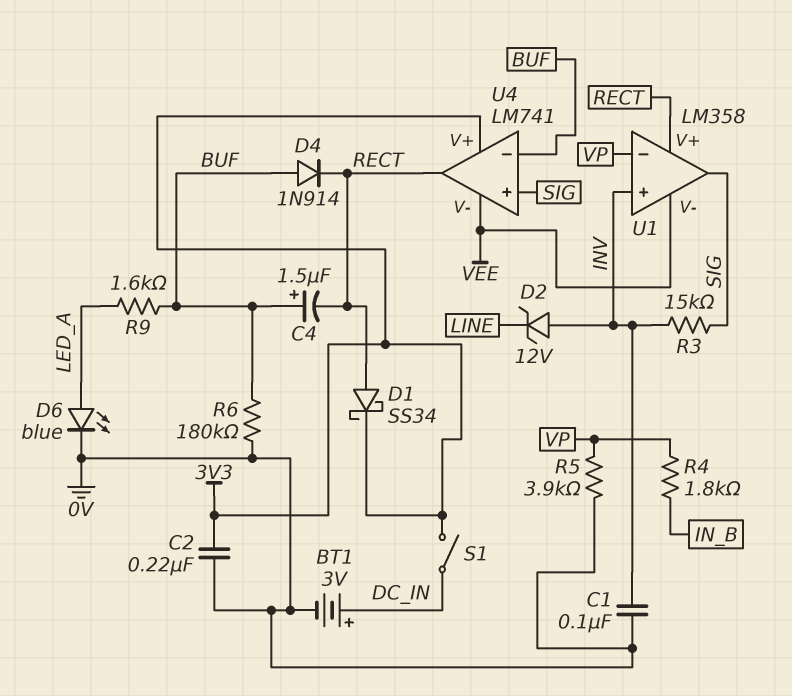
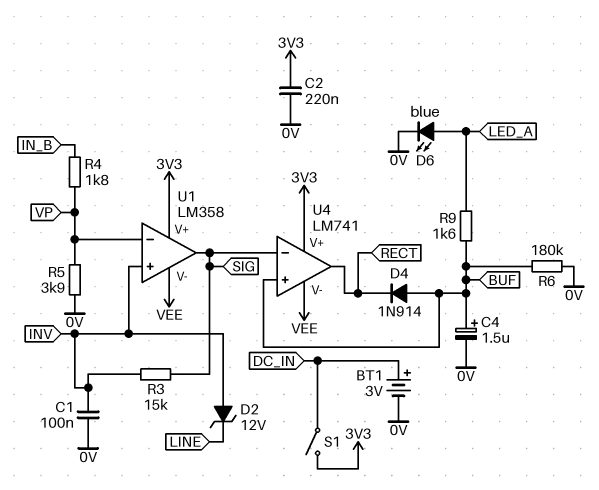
C4: 1.5uF (plus BUF, minus RECT) -> 1.5uF (plus BUF, minus 0V)
D1: schottky SS34 (A RECT, K 3V3) -> none
U1 pin V+: RECT -> 3V3
U4 pin in+: SIG -> BUF
U4 pin in-: BUF -> SIG

